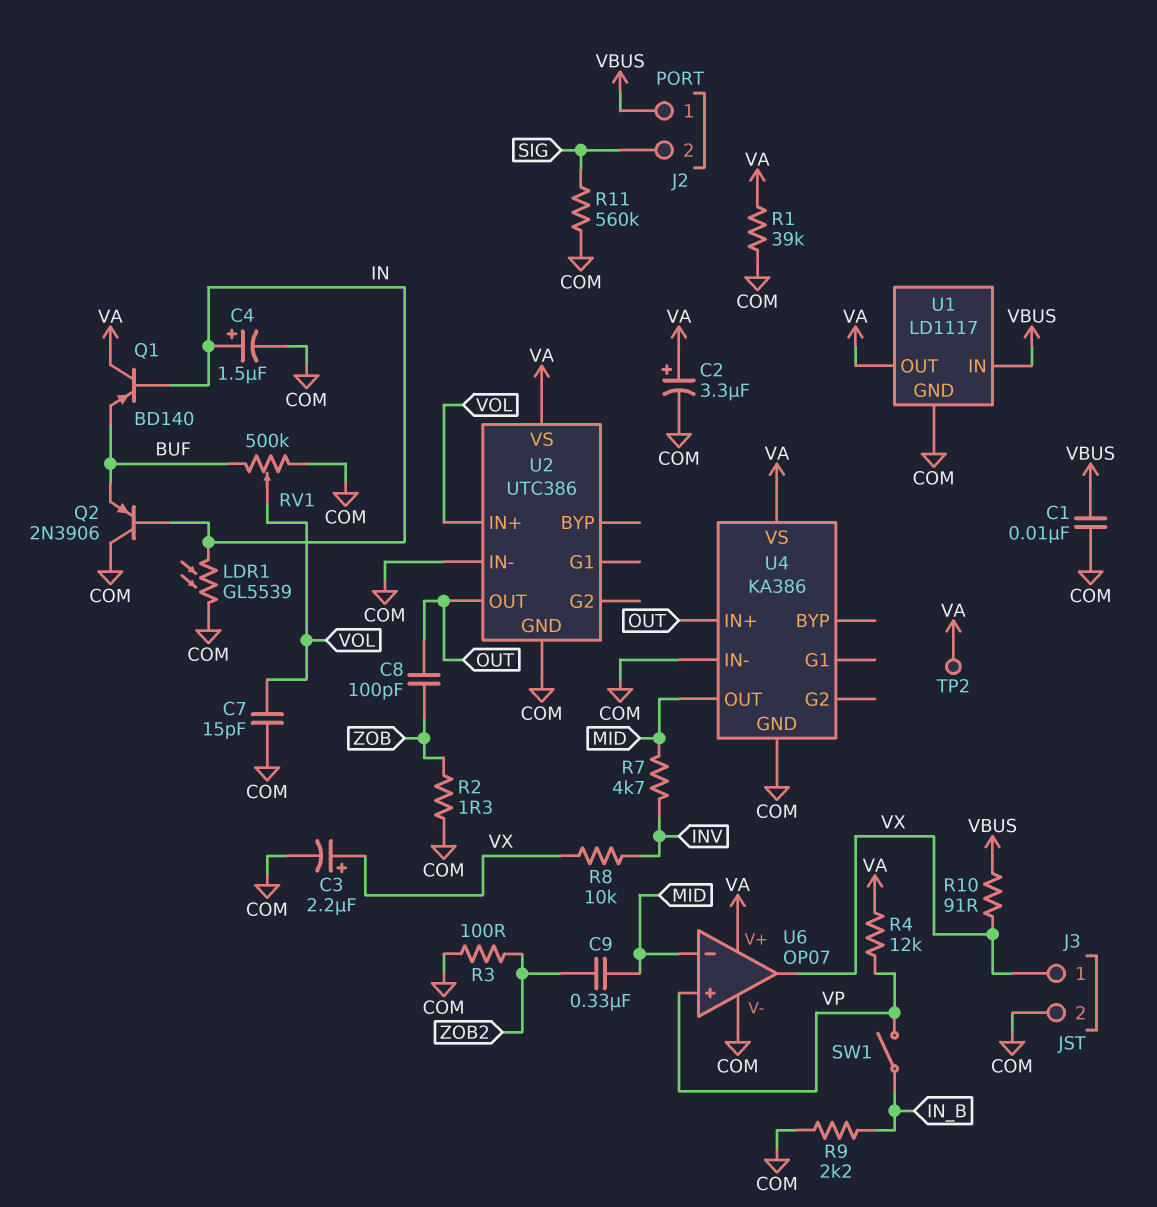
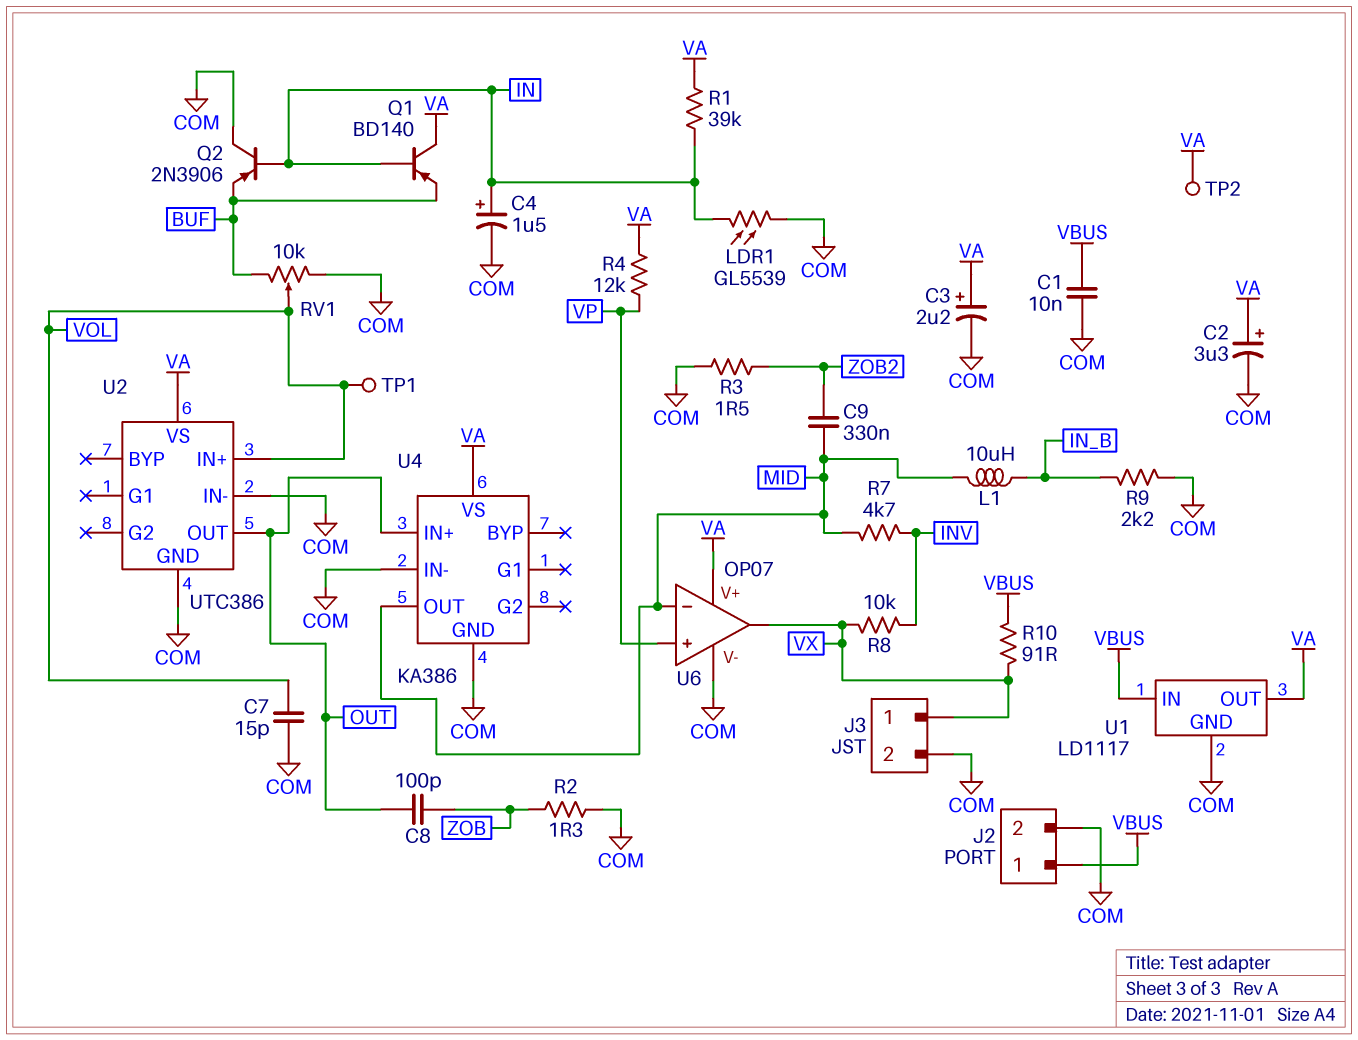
C3: 2.2uF (plus VX, minus COM) -> 2.2uF (plus VA, minus COM)
J2 pin 2: SIG -> COM
L1: none -> 10uH (IN_B, MID)
R1: 39k (COM, VA) -> 39k (IN, VA)
R3: 100 (COM, ZOB2) -> 1.5 (COM, ZOB2)
R11: 560k (COM, SIG) -> none
RV1: 500k (BUF, COM, wiper VOL) -> 10k (BUF, COM, wiper VOL)
SW1: switch (IN_B, VP) -> none
TP1: none -> test point (VOL)

